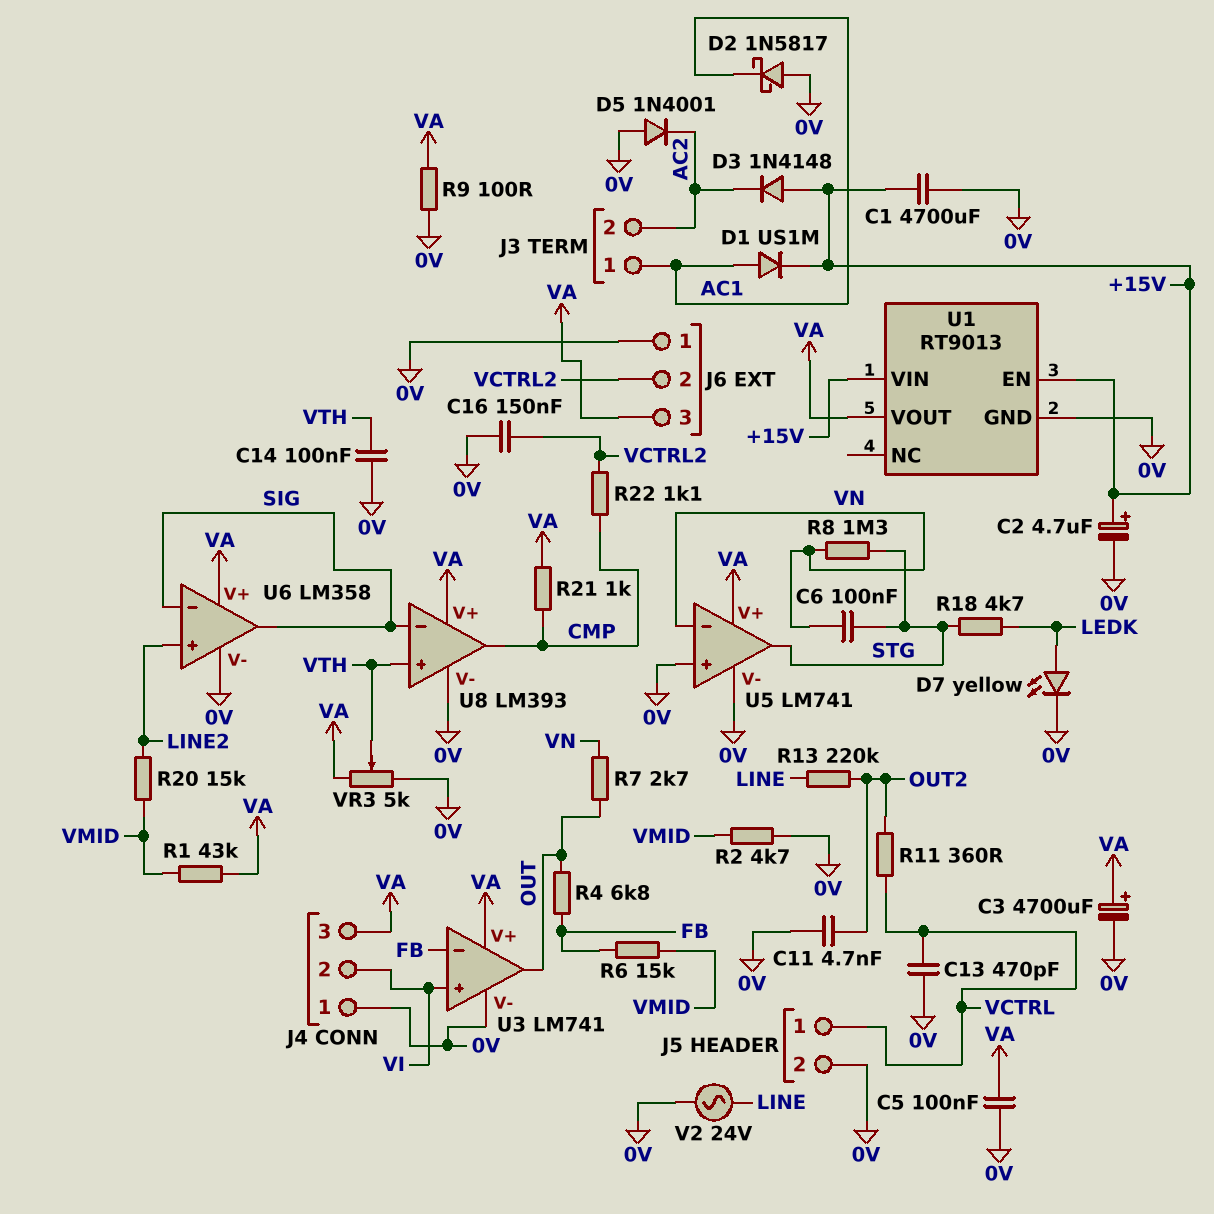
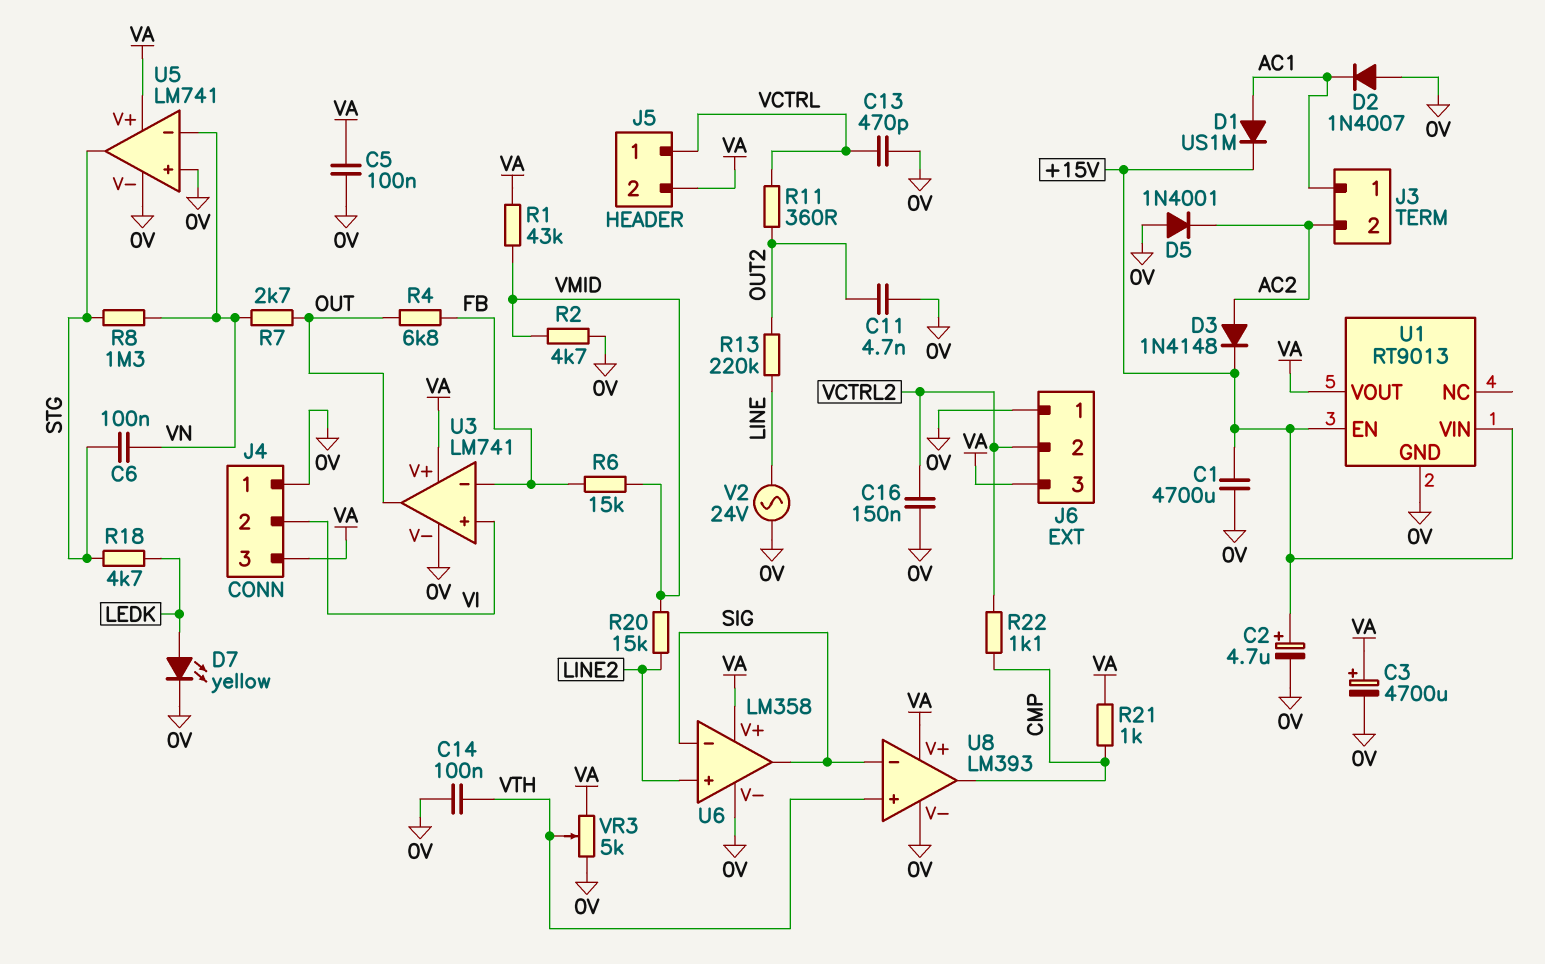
D2: schottky 1N5817 (A 0V, K AC1) -> diode 1N4007 (A 0V, K AC1)
D3: diode 1N4148 (A +15V, K AC2) -> diode 1N4148 (A AC2, K +15V)
J5 pin 2: 0V -> VA
R9: 100 (0V, VA) -> none

